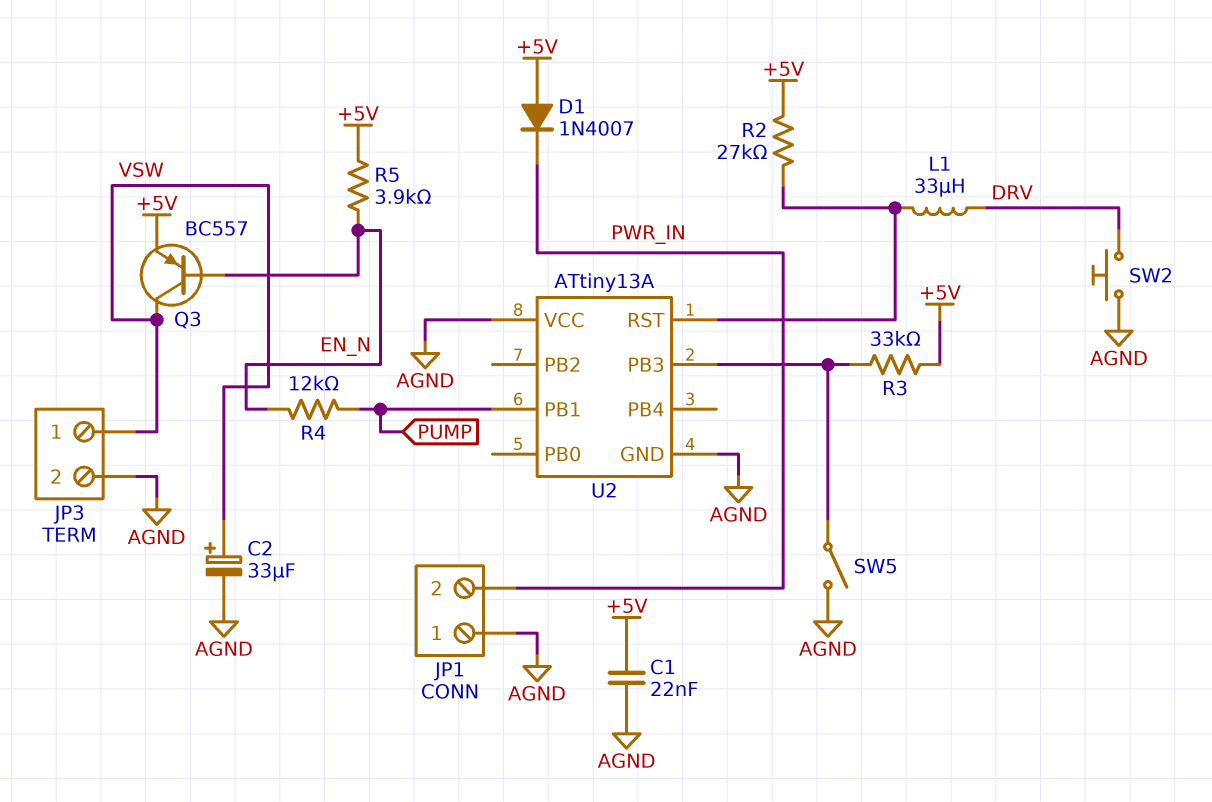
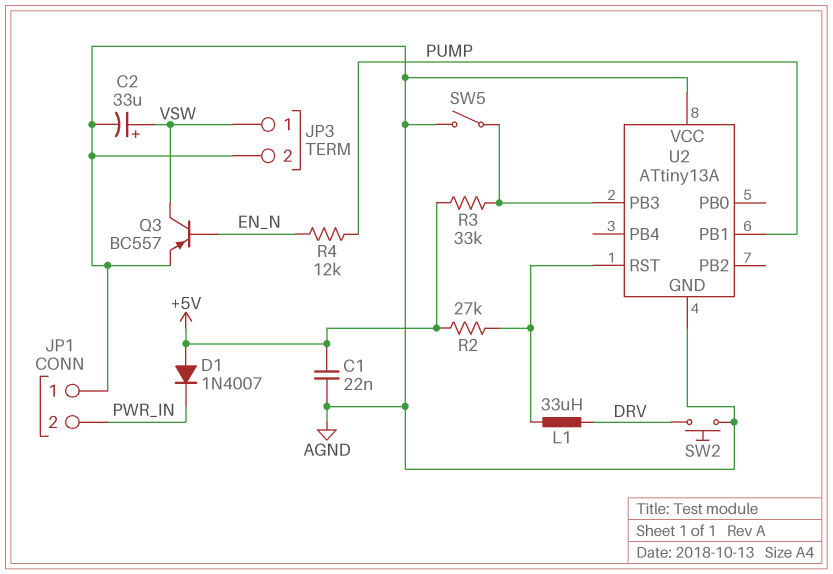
Q3: PNP BC557 (B EN_N, C VSW, E +5V) -> PNP BC557 (B EN_N, C VSW, E AGND)
R5: 3.9k (+5V, EN_N) -> none

